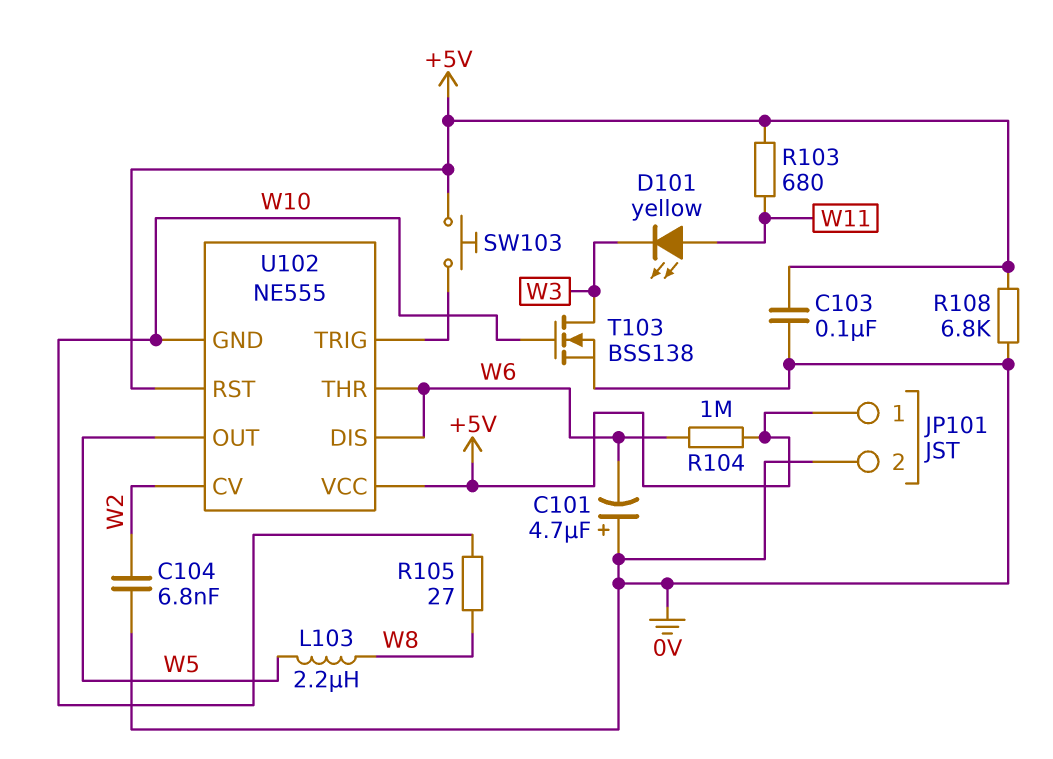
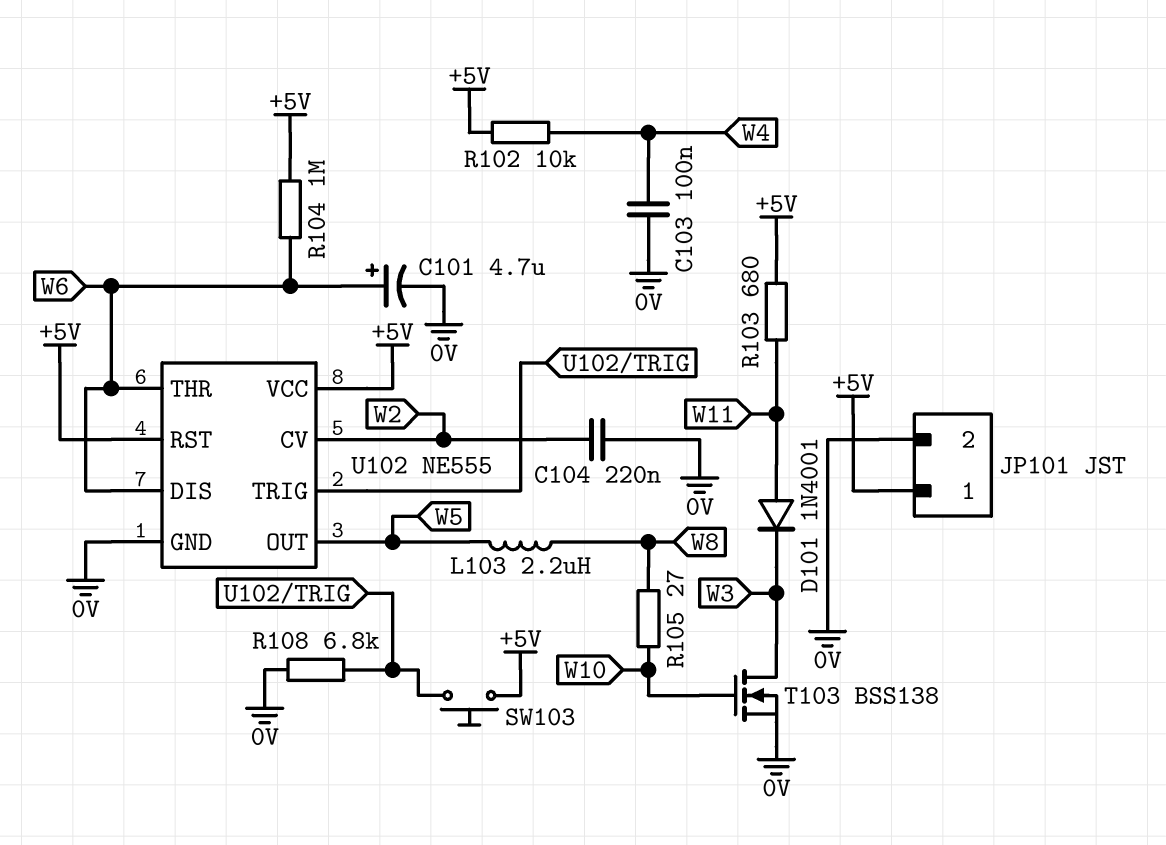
C101: 4.7uF (plus 0V, minus W6) -> 4.7uF (plus W6, minus 0V)
C103: 100nF (+5V, 0V) -> 100nF (0V, W4)
C104: 6.8nF (0V, W2) -> 220nF (0V, W2)
D101: LED yellow (A W11, K W3) -> diode 1N4001 (A W11, K W3)
R102: none -> 10k (+5V, W4)
R108: 6.8k (+5V, 0V) -> 6.8k (0V, U102/TRIG)
U102 pin GND: W10 -> 0V

